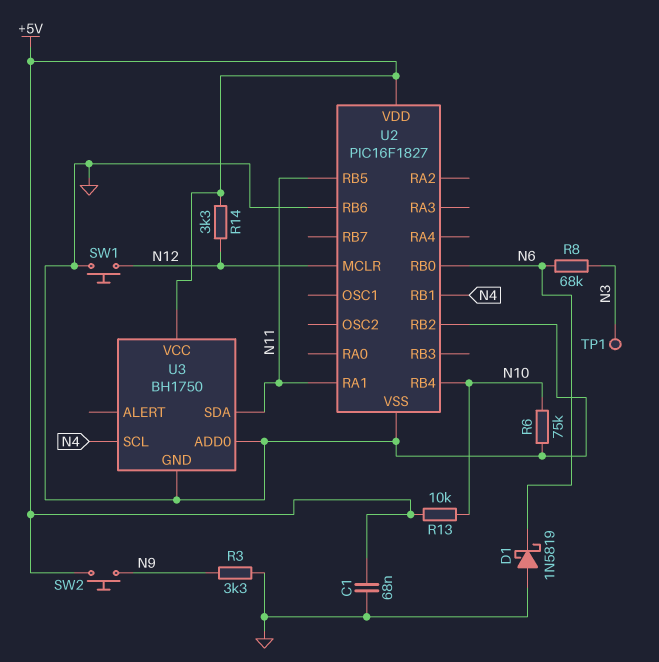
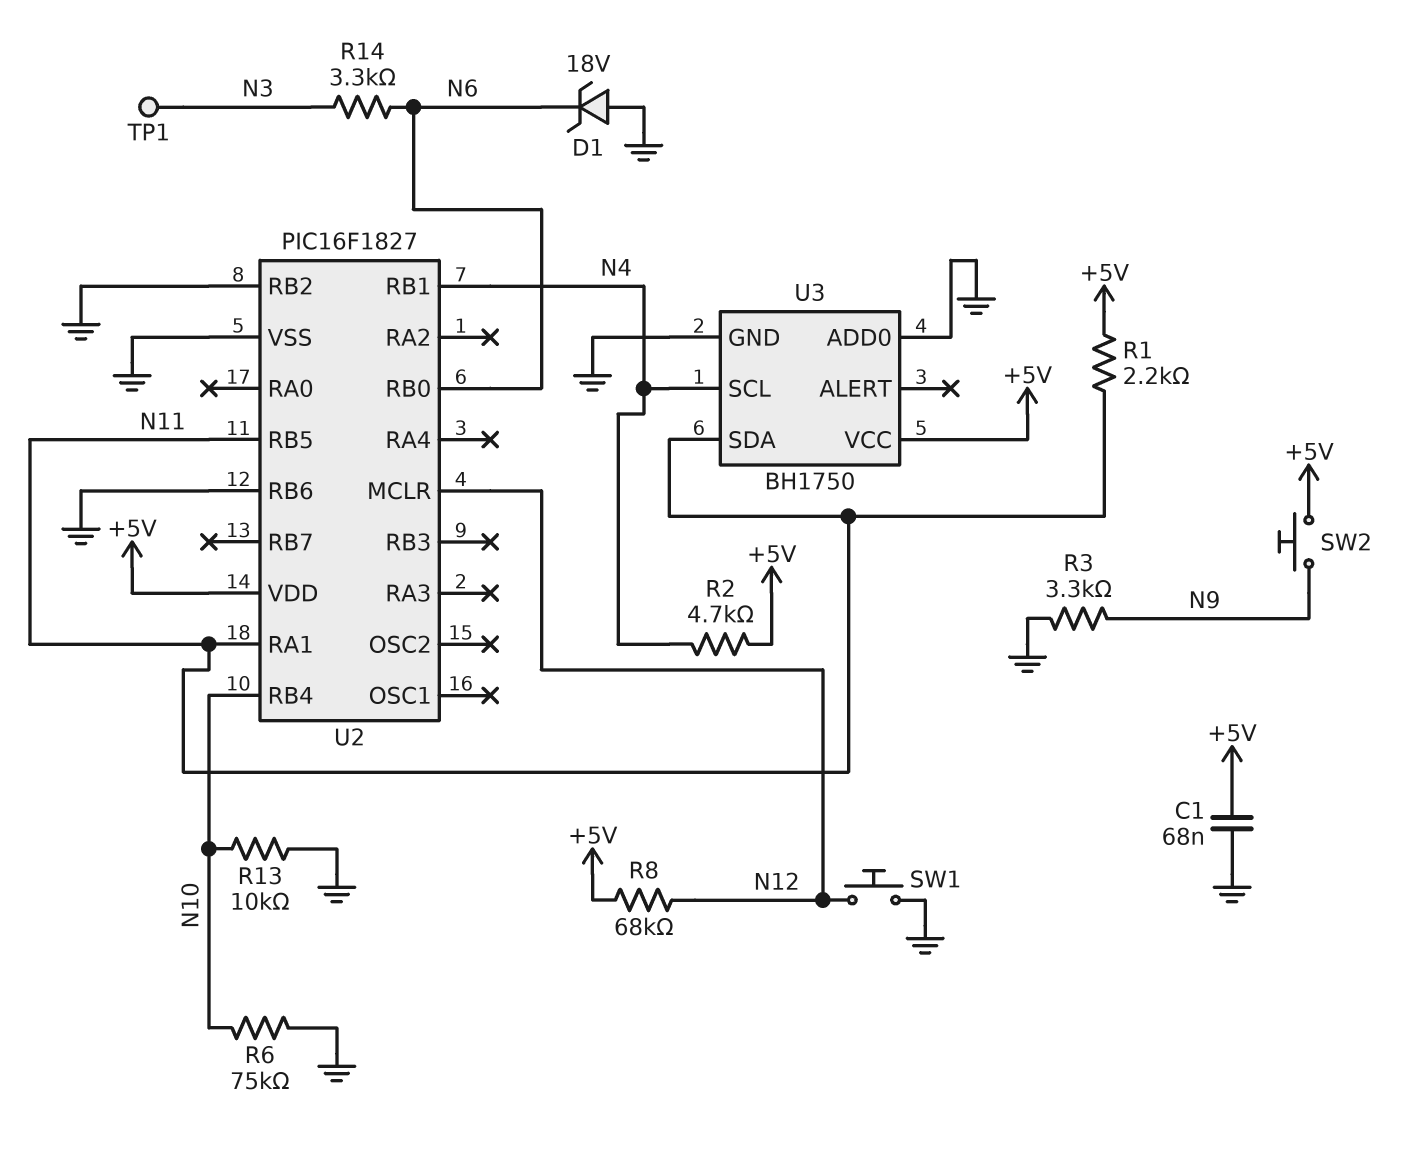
D1: schottky 1N5819 (A GND, K N6) -> zener 18V (A GND, K N6)
R1: none -> 2.2k (+5V, N11)
R2: none -> 4.7k (+5V, N4)
R8: 68k (N3, N6) -> 68k (+5V, N12)
R13: 10k (+5V, N10) -> 10k (GND, N10)
R14: 3.3k (+5V, N12) -> 3.3k (N3, N6)

